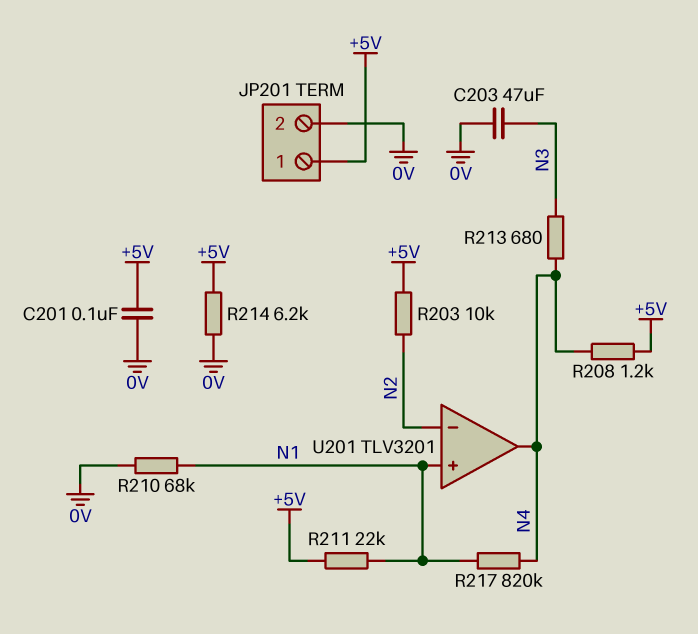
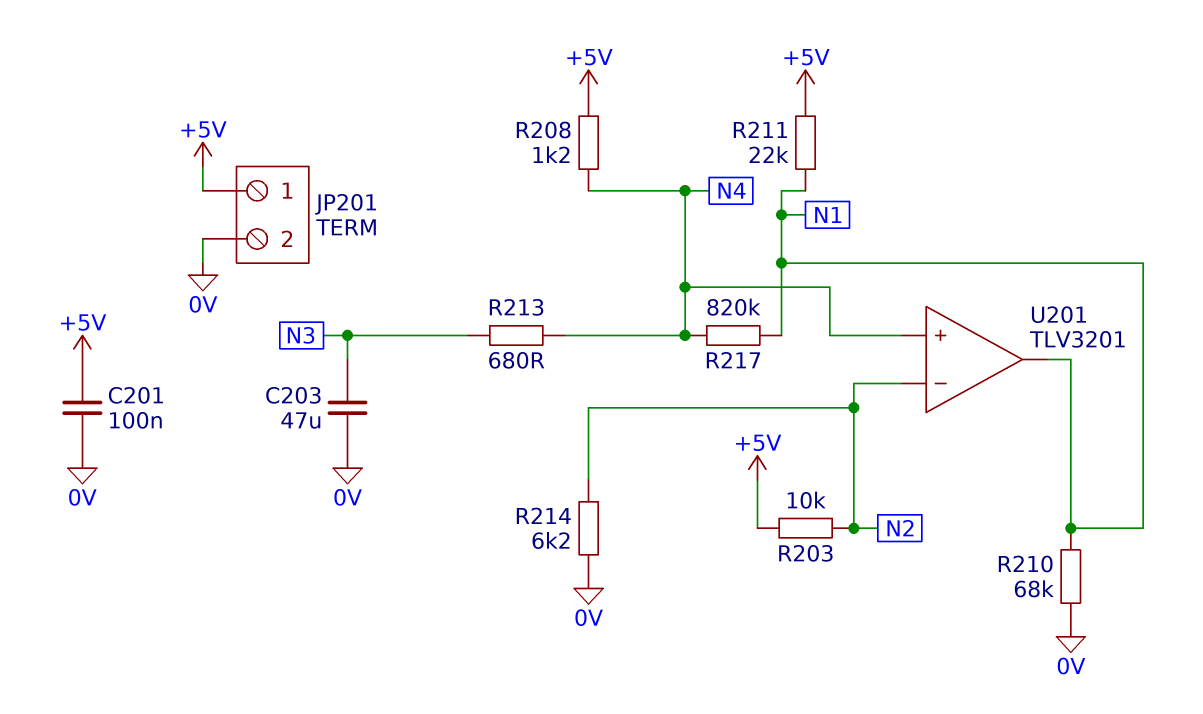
R214: 6.2k (+5V, 0V) -> 6.2k (0V, N2)
U201 pin in+: N1 -> N4
U201 pin out: N4 -> N1

